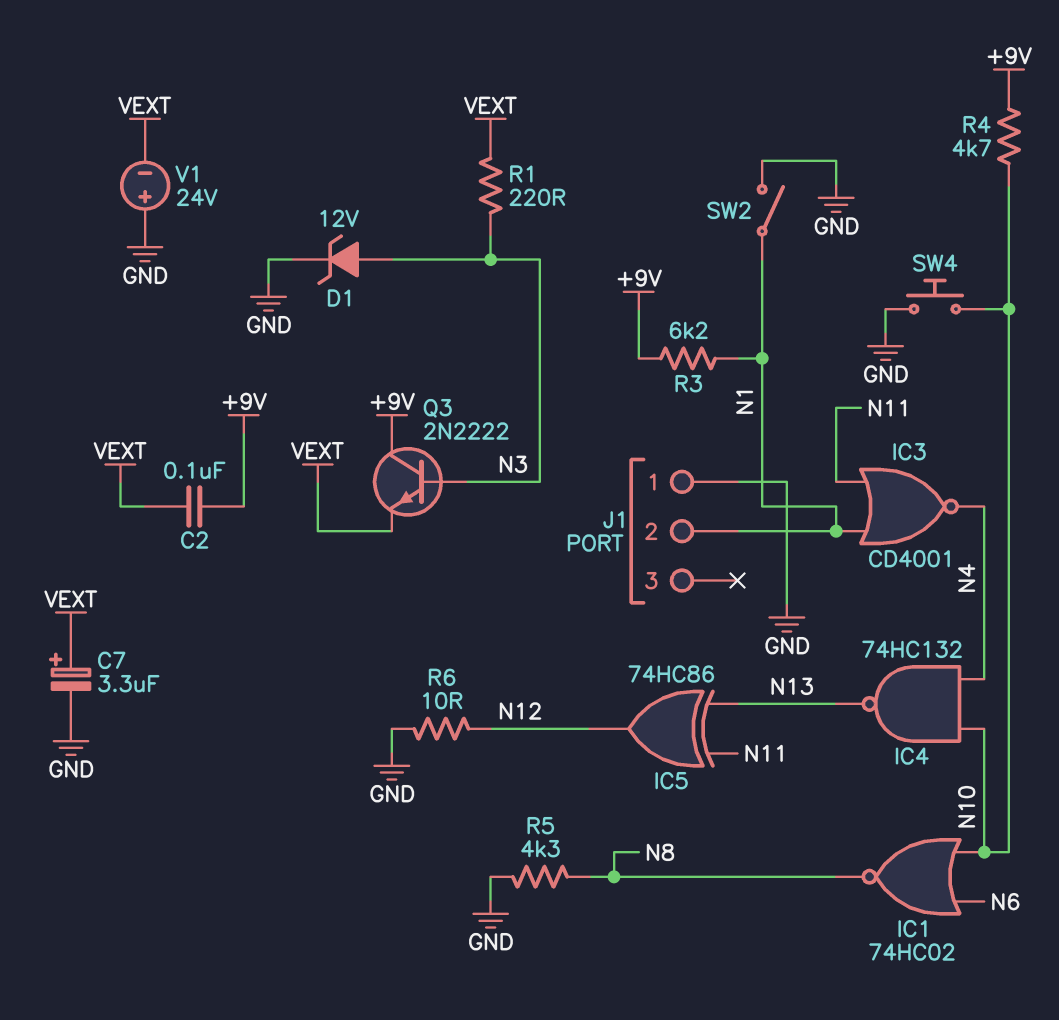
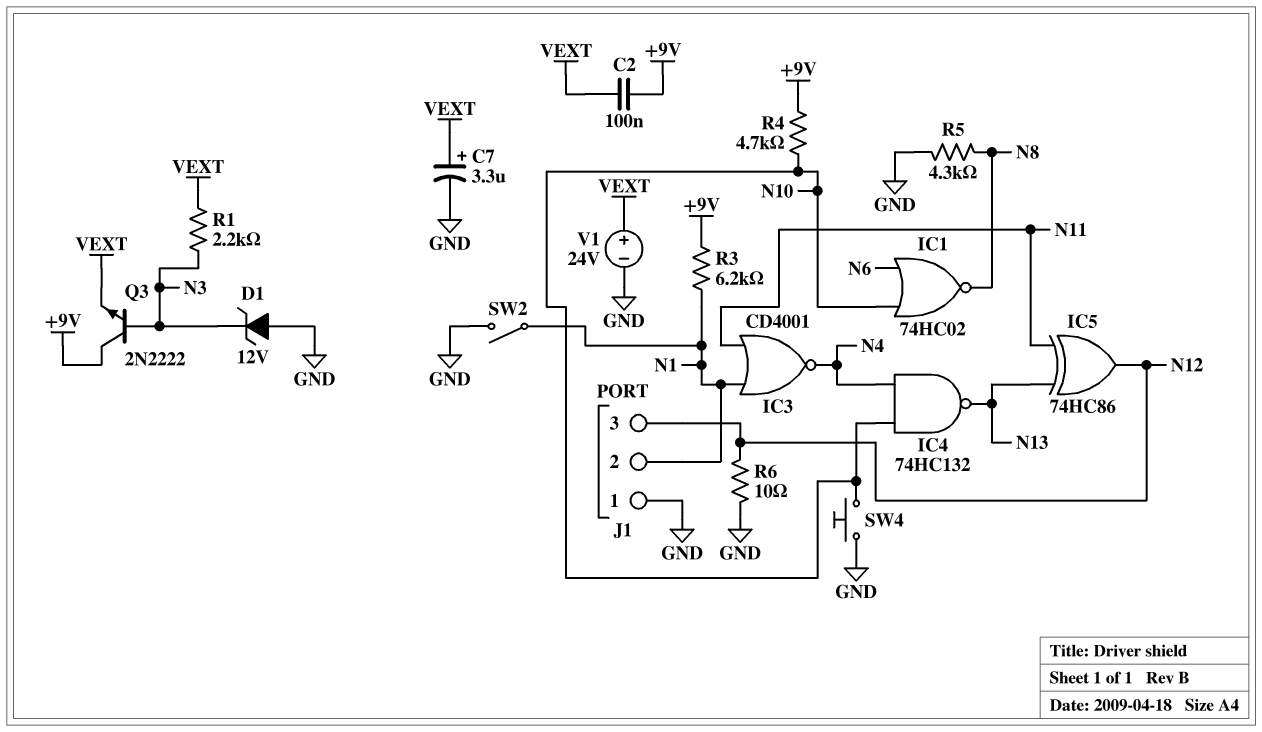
D1: zener 12V (A N3, K GND) -> zener 12V (A GND, K N3)
J1 pin 3: none -> N12
R1: 220 (N3, VEXT) -> 2.2k (N3, VEXT)
V1: 24V (plus GND, minus VEXT) -> 24V (plus VEXT, minus GND)

